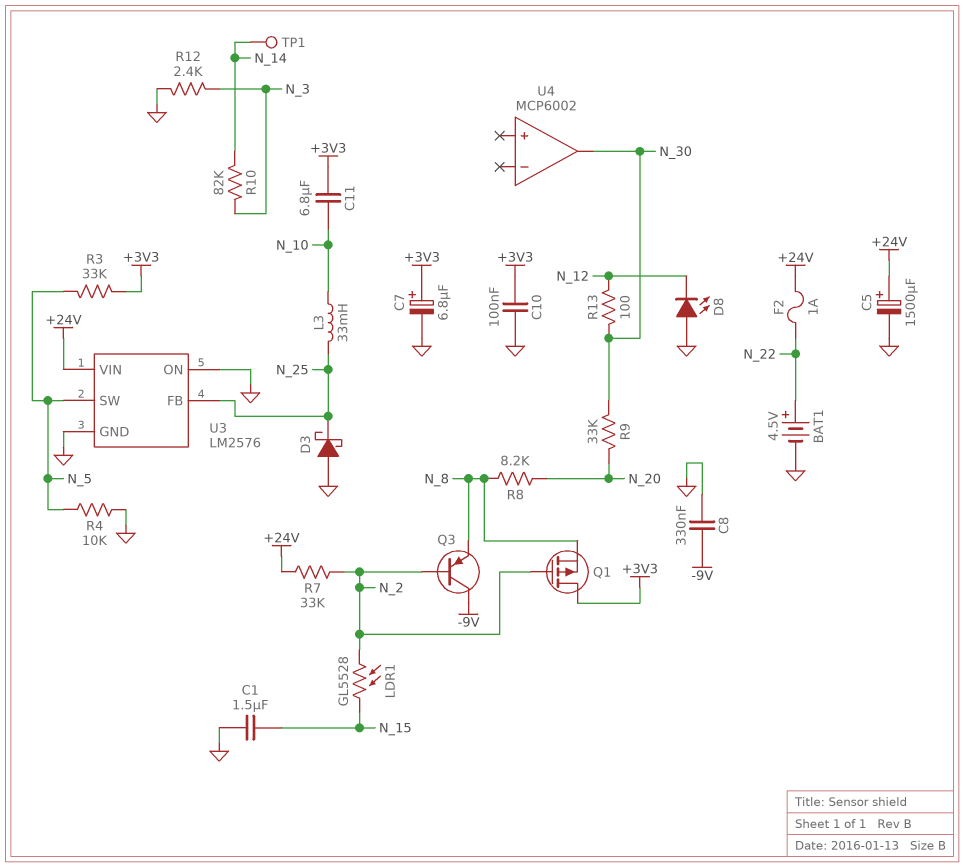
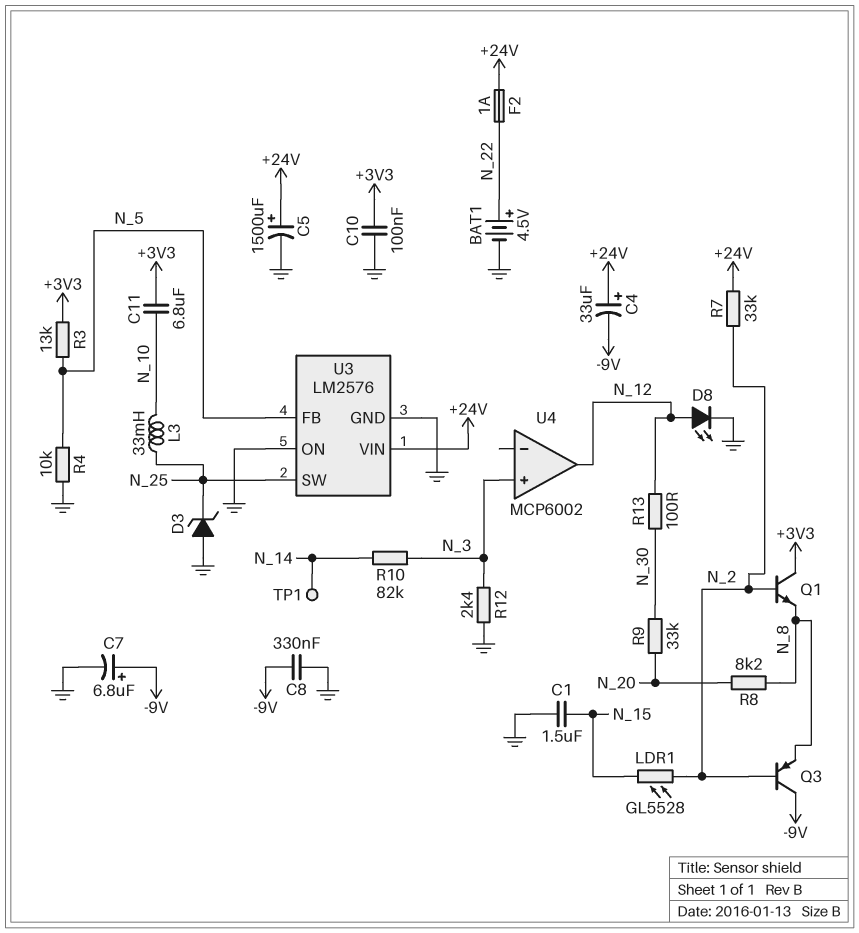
C4: none -> 33uF (plus +24V, minus -9V)
C7: 6.8uF (plus +3V3, minus GND) -> 6.8uF (plus -9V, minus GND)
D3: schottky (A GND, K N_25) -> zener (A GND, K N_25)
D8: LED (A GND, K N_12) -> LED (A N_12, K GND)
Q1: PMOS (G N_2, D +3V3, S N_8) -> NPN (B N_2, C +3V3, E N_8)
R3: 33k (+3V3, N_5) -> 13k (+3V3, N_5)
U3 pin FB: N_25 -> N_5
U3 pin SW: N_5 -> N_25
U4 pin in+: none -> N_3
U4 pin out: N_30 -> N_12

